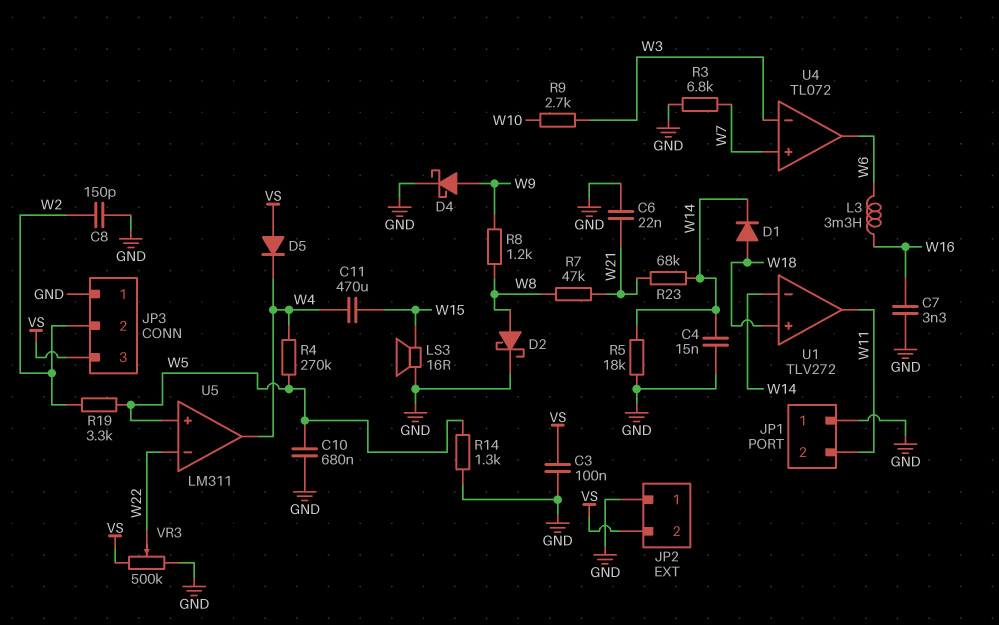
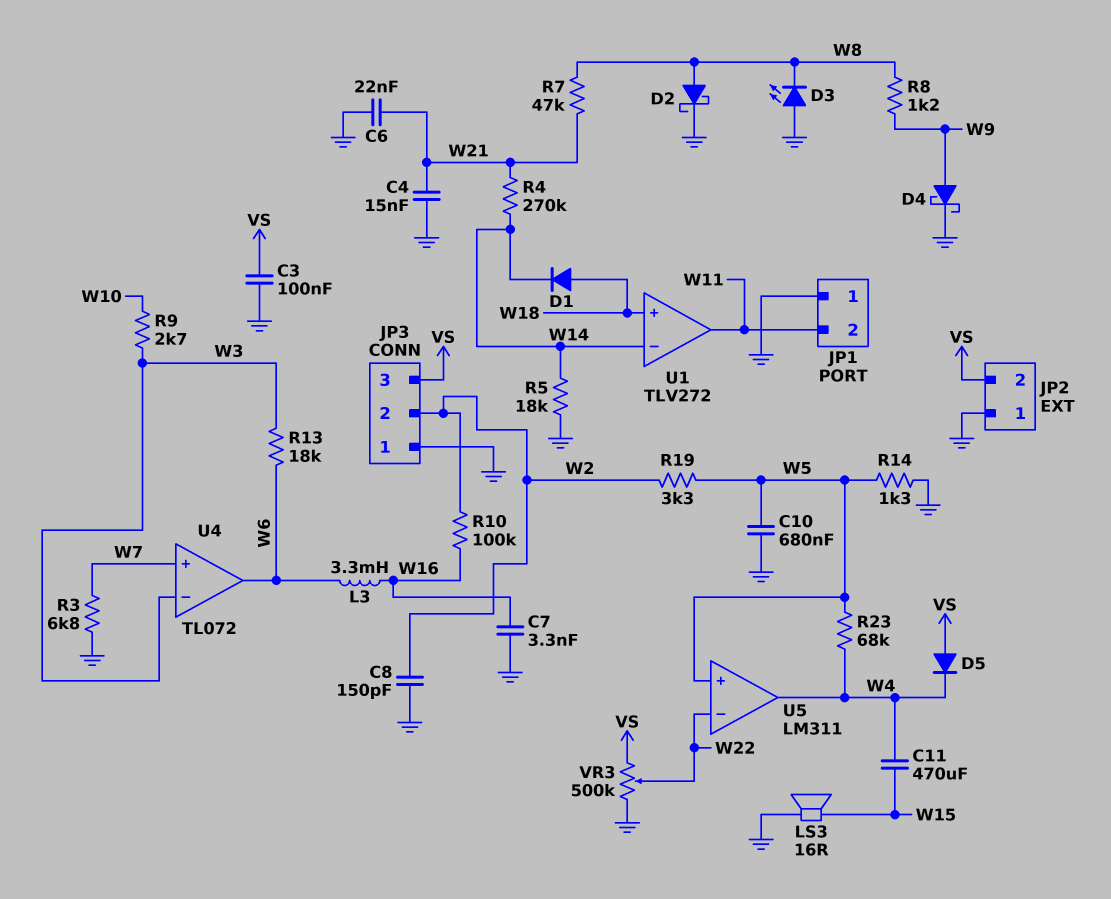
C4: 15nF (GND, W14) -> 15nF (GND, W21)
D3: none -> LED (A GND, K W8)
R4: 270k (W4, W5) -> 270k (W14, W21)
R10: none -> 100k (W2, W16)
R13: none -> 18k (W3, W6)
R23: 68k (W14, W21) -> 68k (W4, W5)

